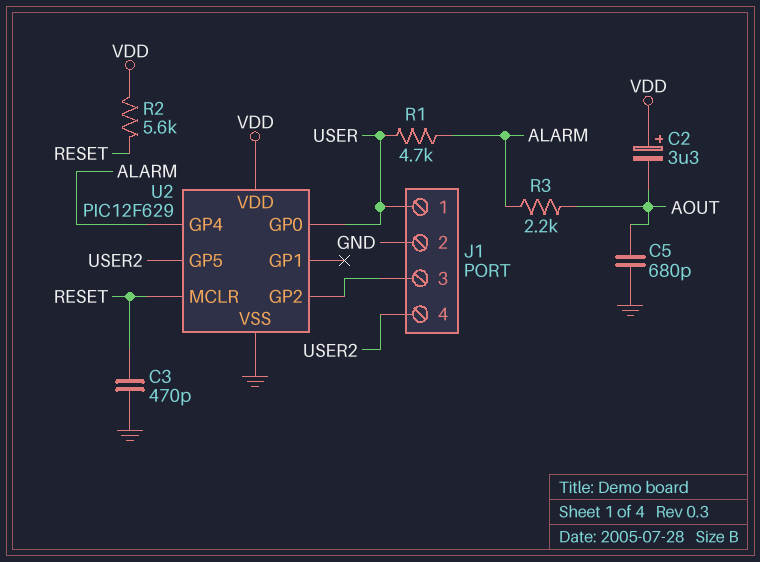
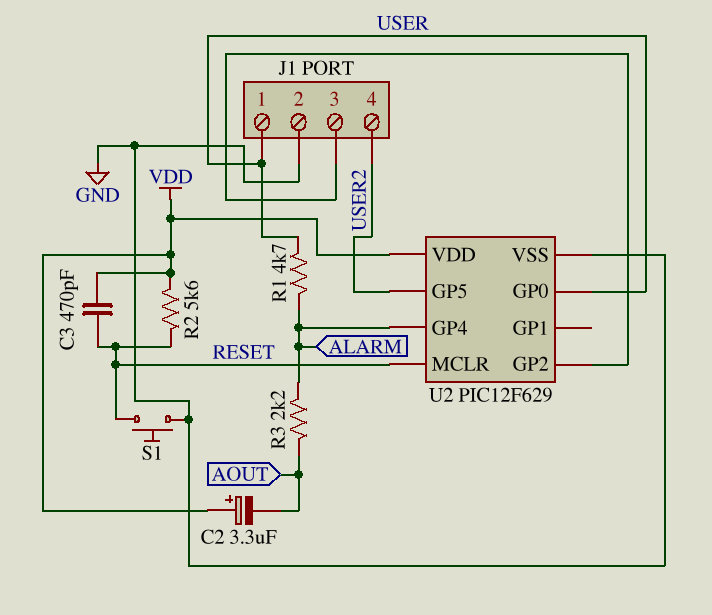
C3: 470pF (GND, RESET) -> 470pF (RESET, VDD)
C5: 680pF (AOUT, GND) -> none
S1: none -> button (GND, RESET)

